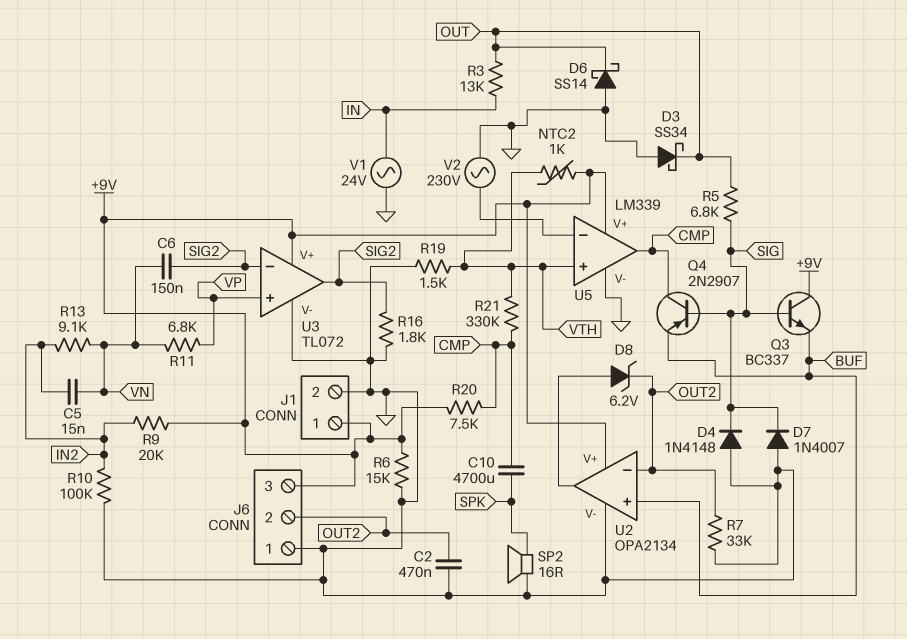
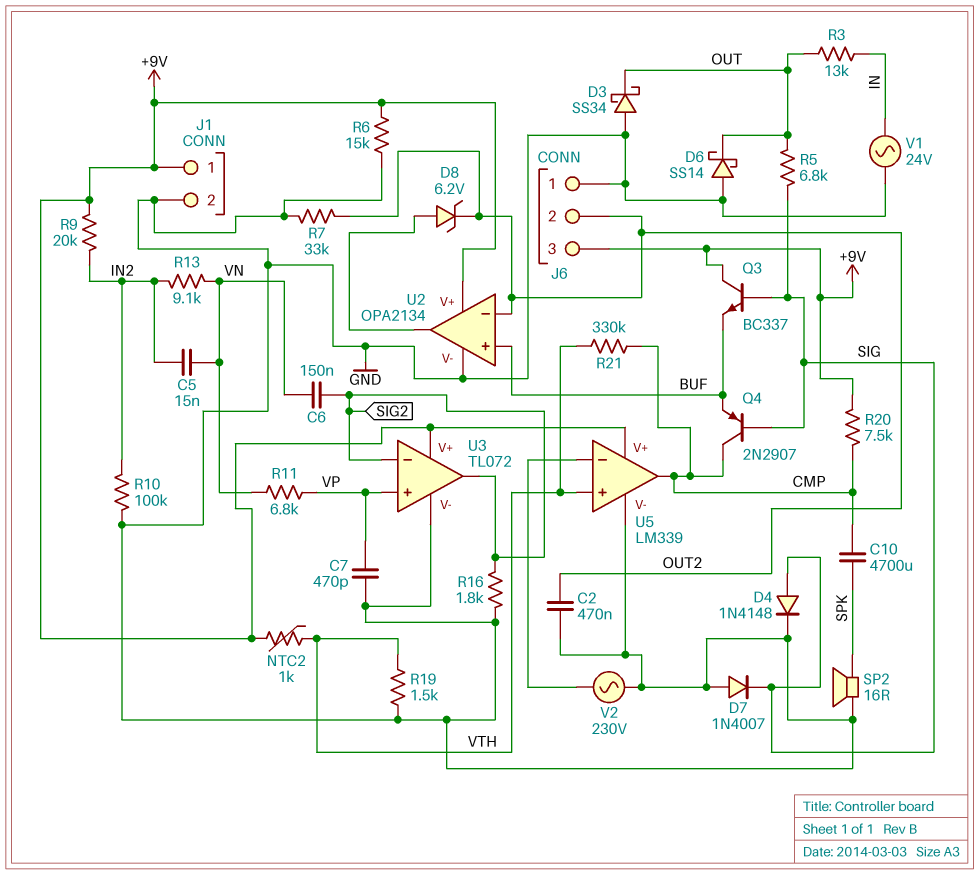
C7: none -> 470pF (GND, VP)
D4: diode 1N4148 (A GND, K SIG) -> diode 1N4148 (A SIG, K GND)

